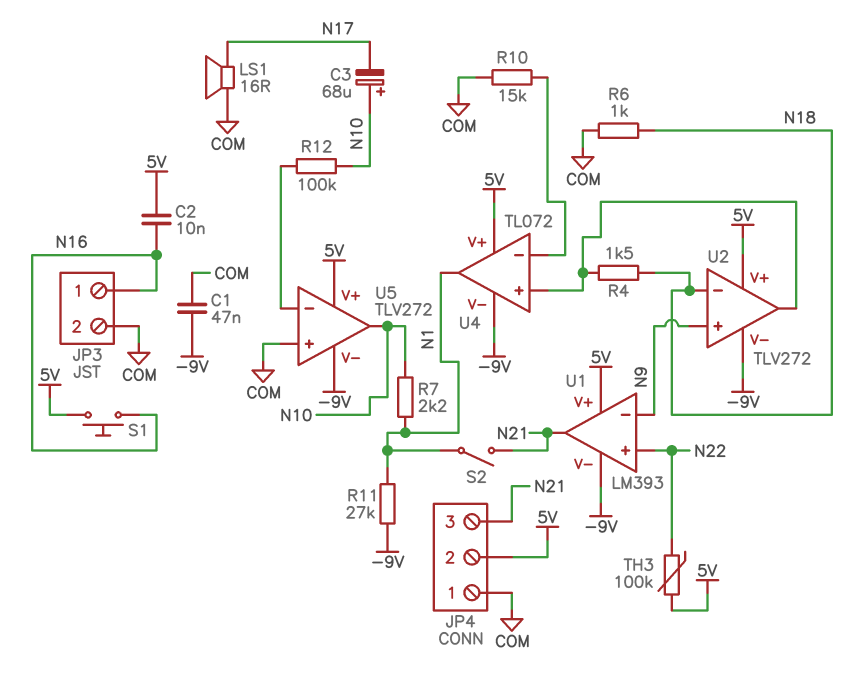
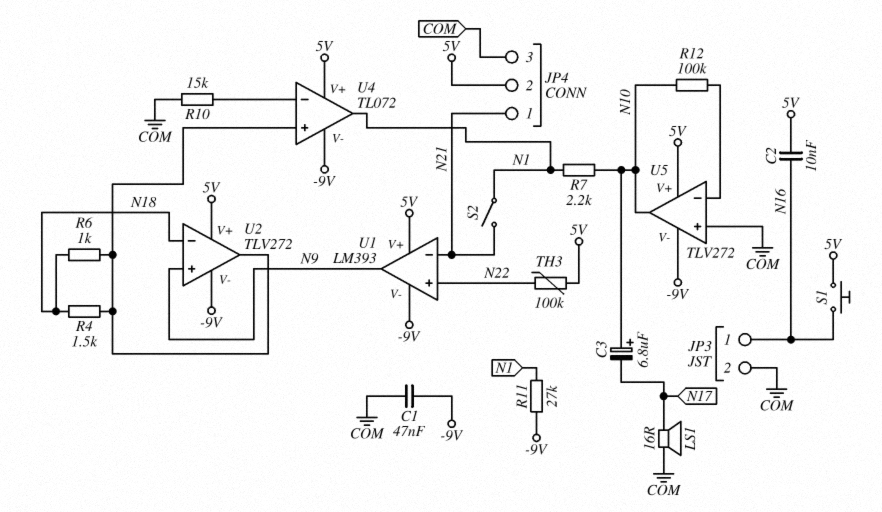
C3: 68uF (plus N10, minus N17) -> 6.8uF (plus N10, minus N17)
JP4 pin 1: COM -> N21
JP4 pin 3: N21 -> COM
R6: 1k (COM, N18) -> 1k (N18, U2/out)
U1 pin in-: N9 -> N21
U1 pin out: N21 -> N9

